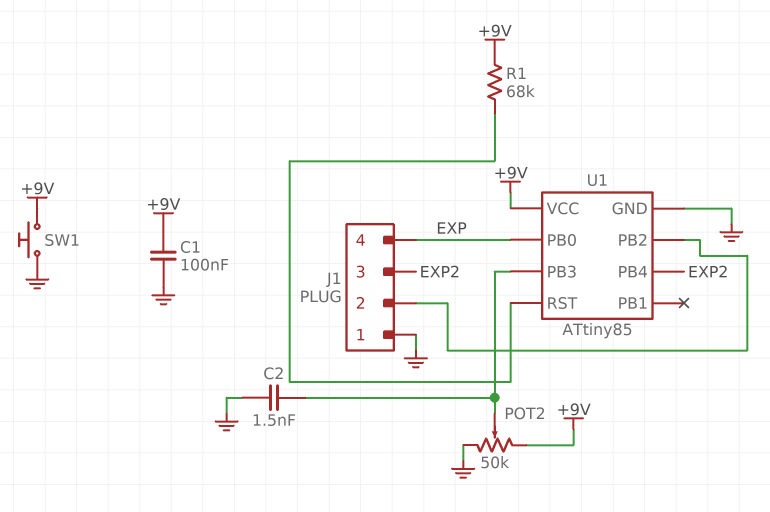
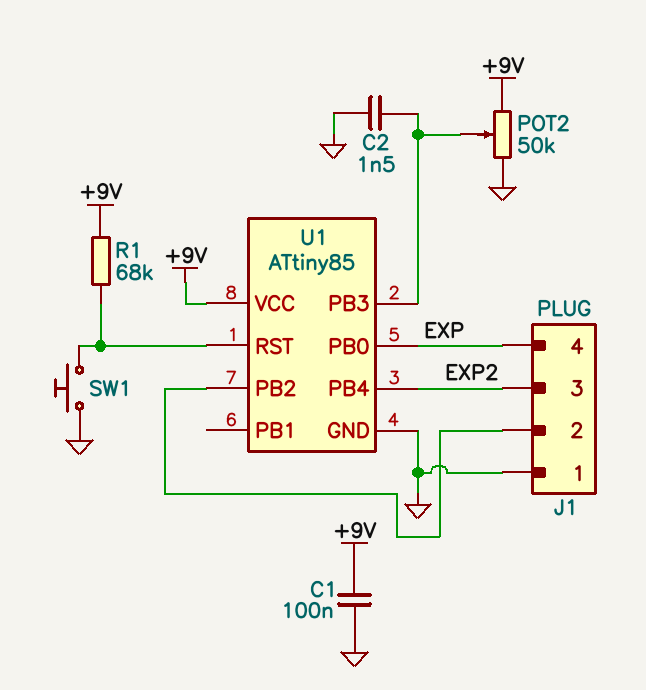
SW1: button (+9V, GND) -> button (GND, U1/RST)

